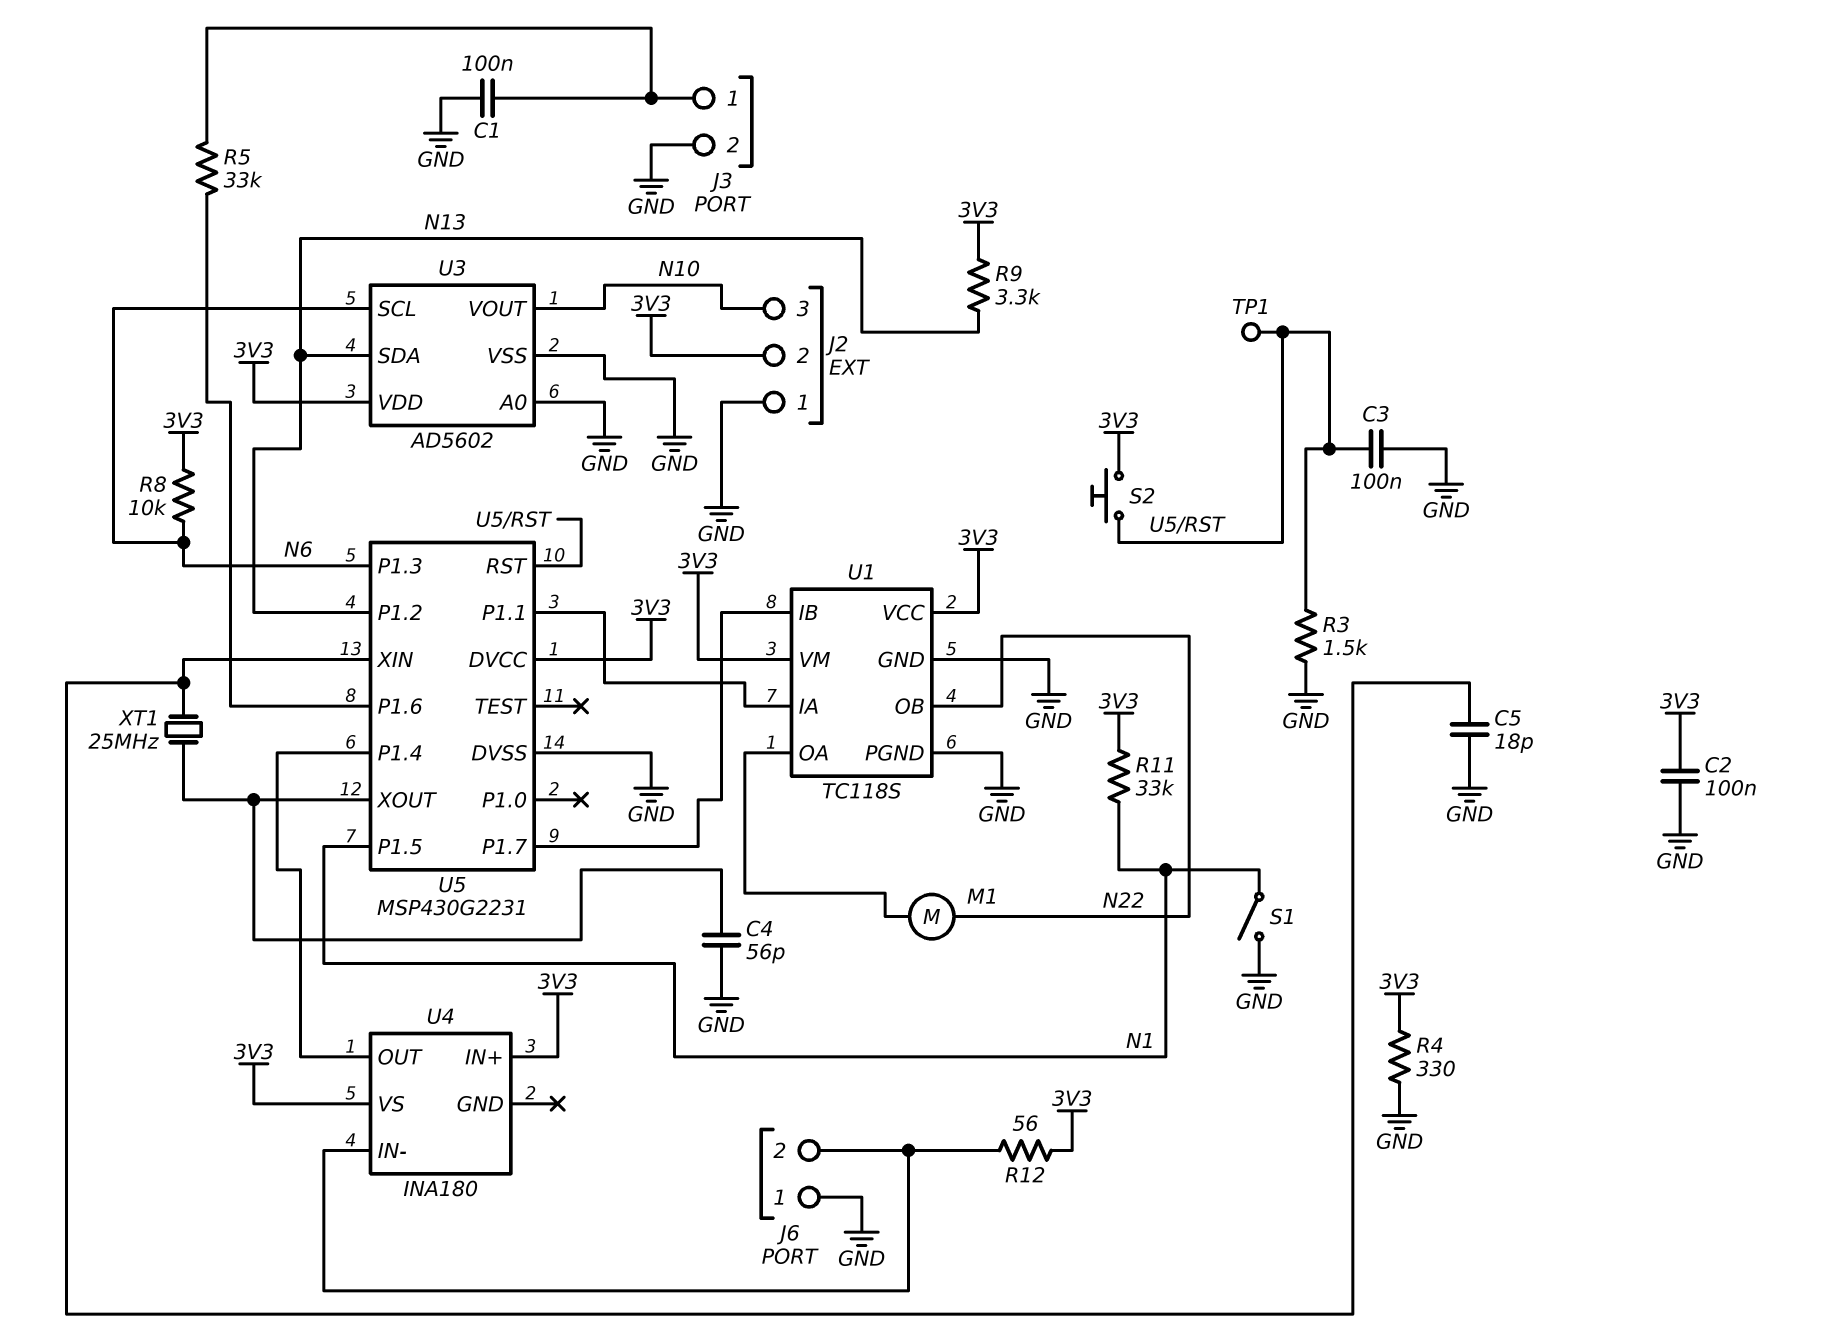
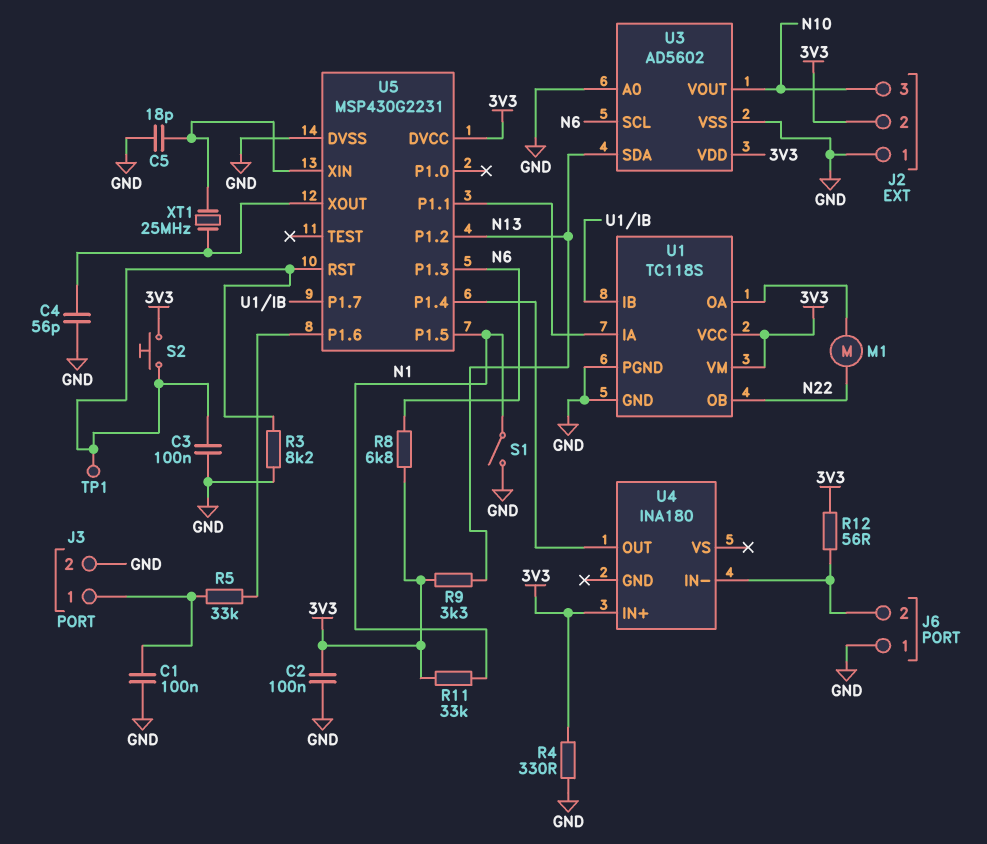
R3: 1.5k (GND, U5/RST) -> 8.2k (GND, U5/RST)
R8: 10k (3V3, N6) -> 6.8k (3V3, N6)
U4 pin VS: 3V3 -> none

